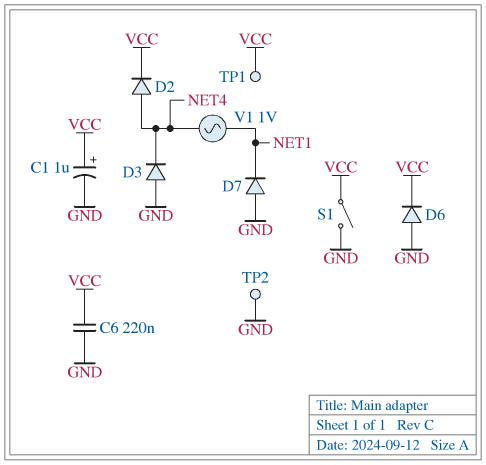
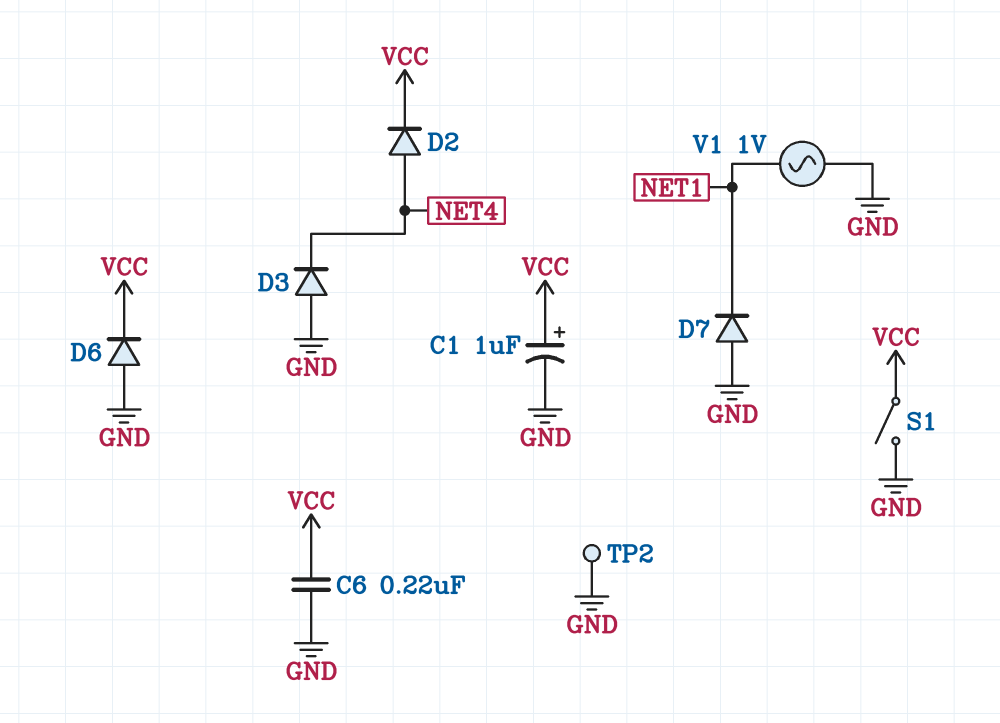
TP1: test point (VCC) -> none
V1: AC 1V (NET1, NET4) -> AC 1V (GND, NET1)

